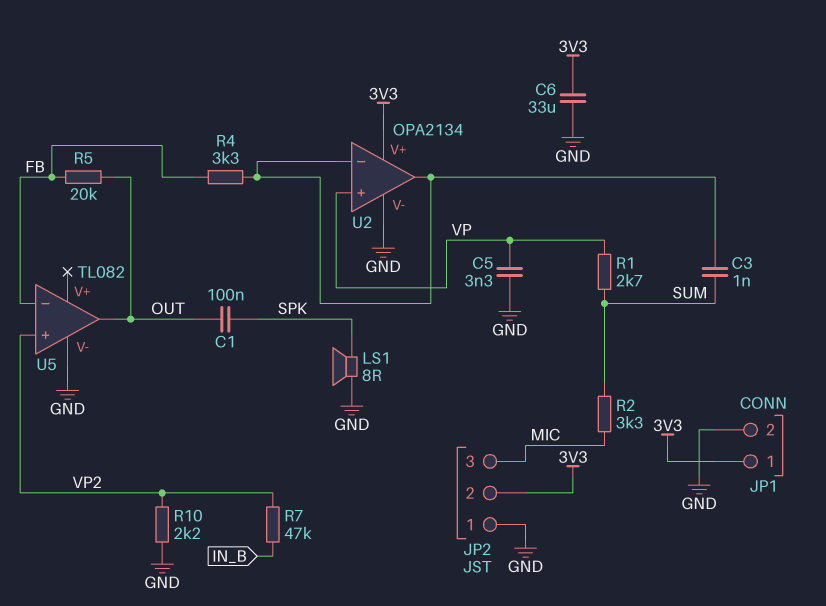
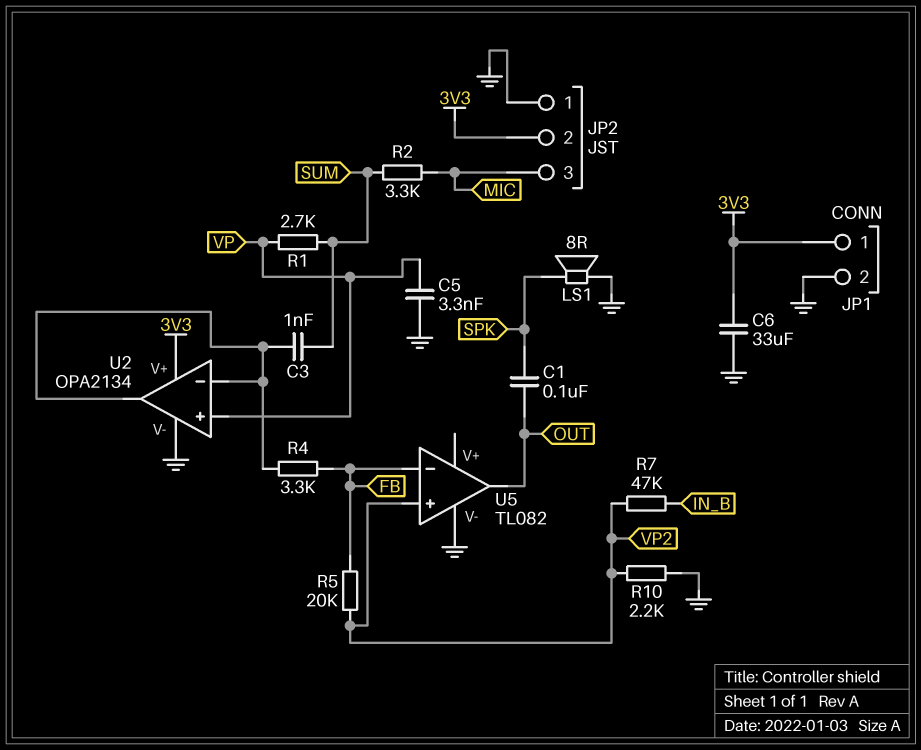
R5: 20k (FB, OUT) -> 20k (FB, VP2)

